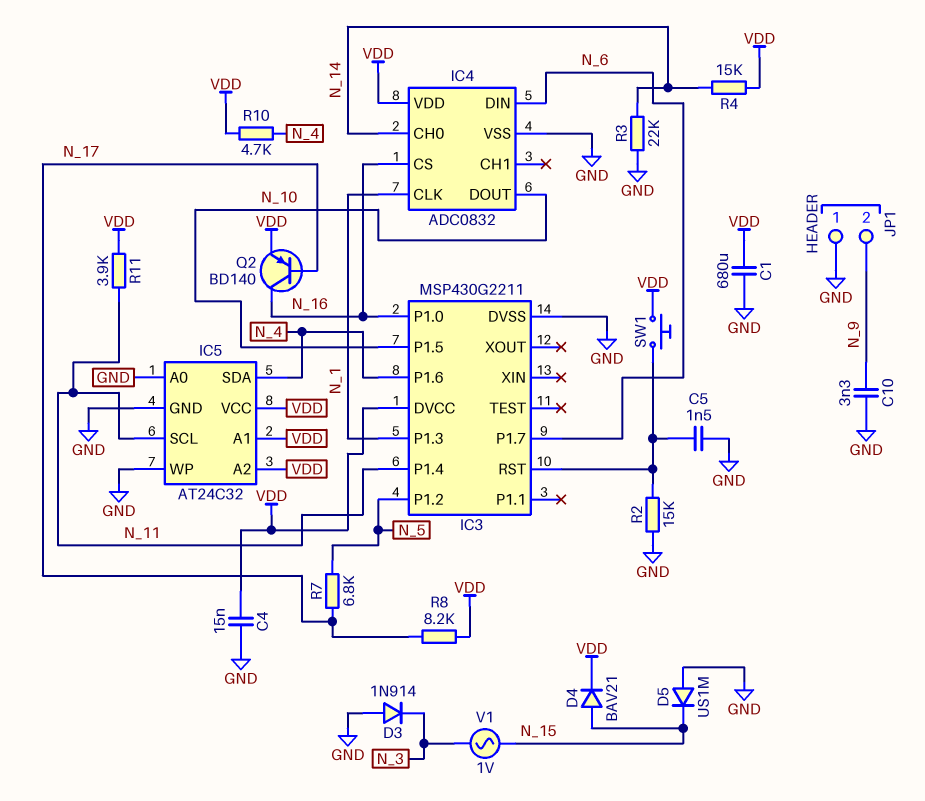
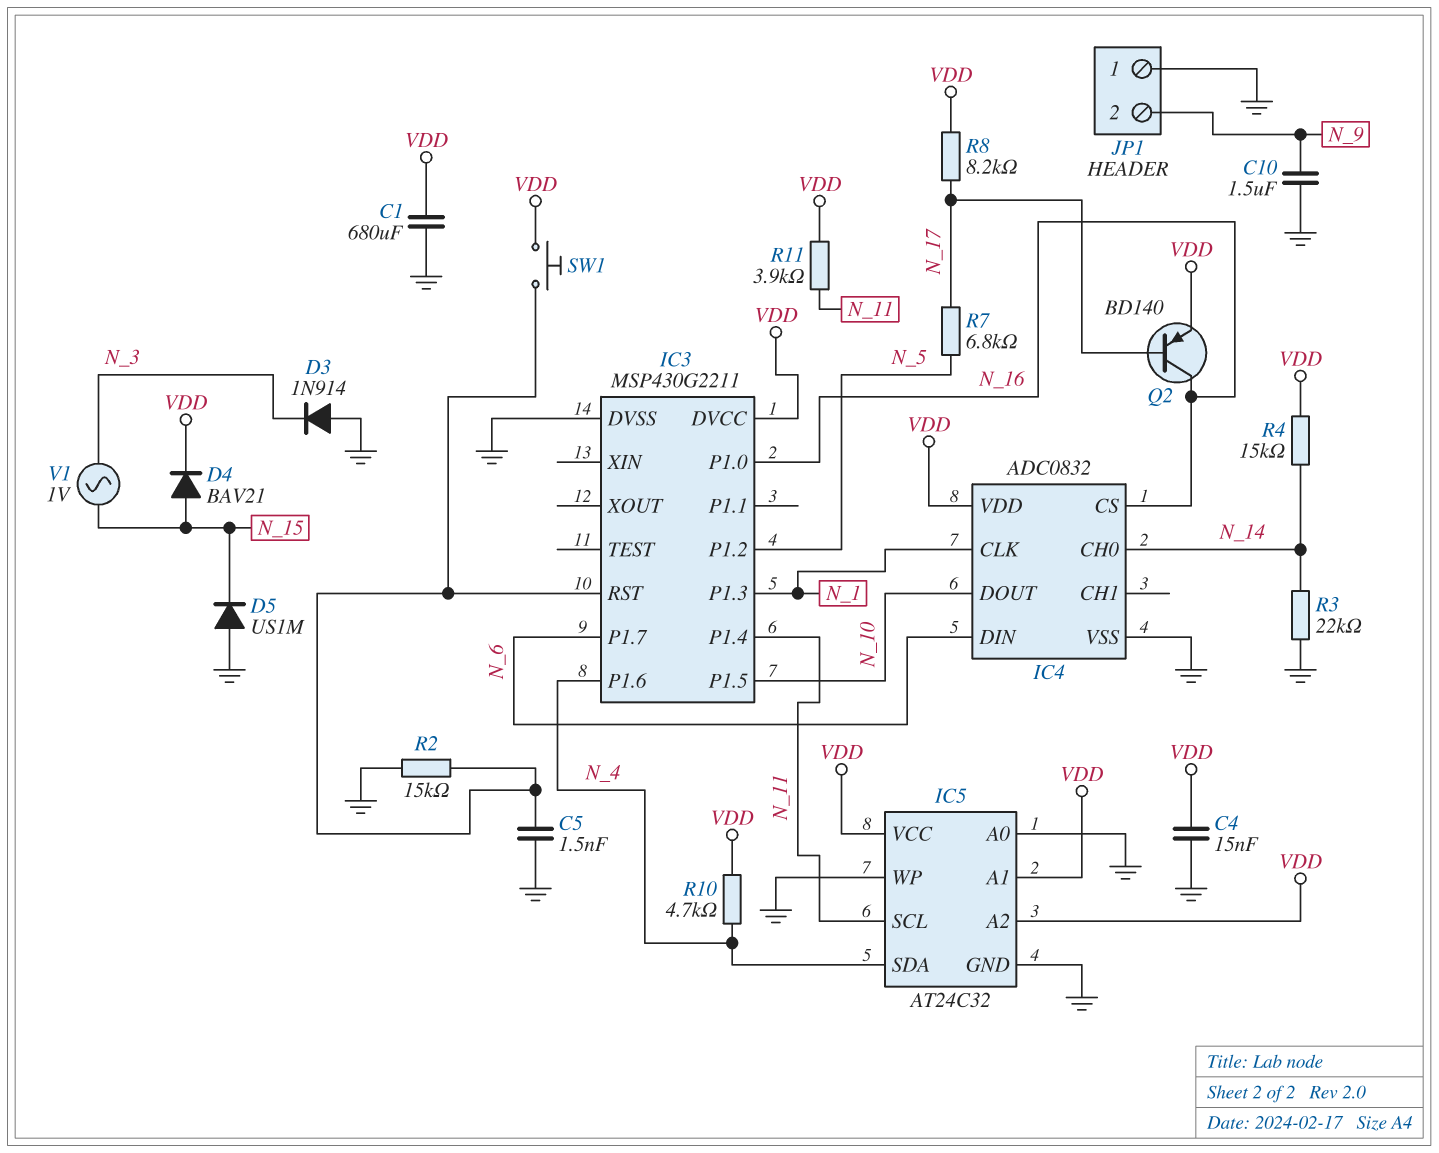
C10: 3.3nF (GND, N_9) -> 1.5uF (GND, N_9)

